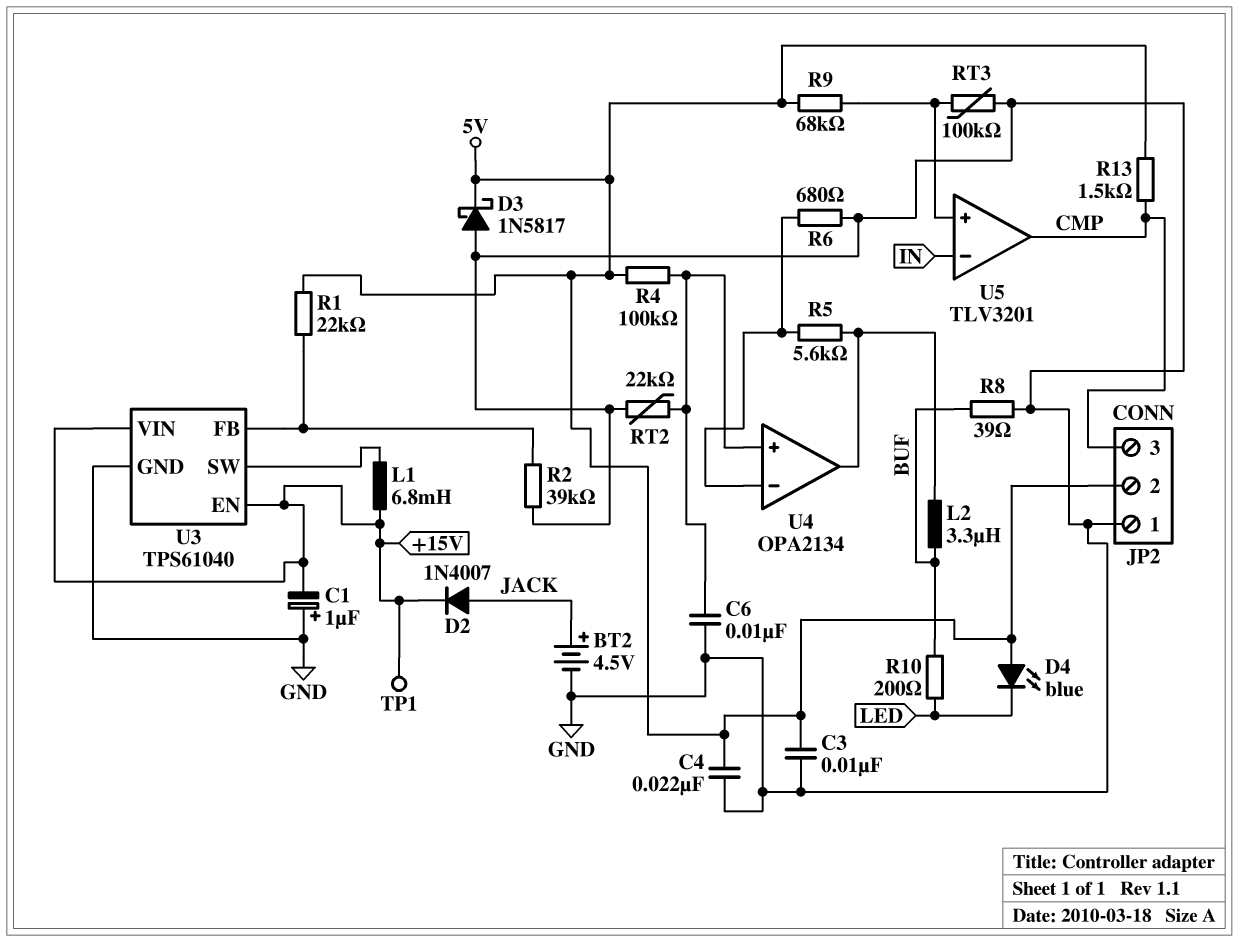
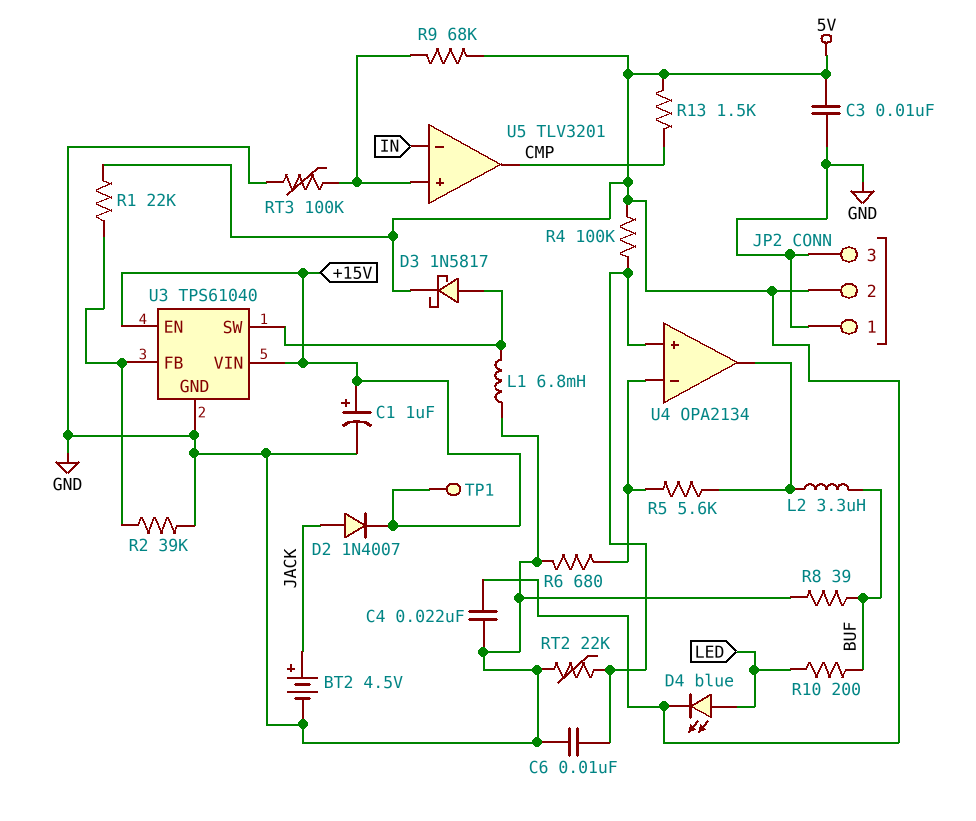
C1: 1uF (plus GND, minus +15V) -> 1uF (plus +15V, minus GND)
D3: schottky 1N5817 (A GND, K 5V) -> schottky 1N5817 (A U3/SW, K 5V)
D4: LED blue (A 5V, K LED) -> LED blue (A LED, K 5V)
JP2 pin 3: CMP -> GND
L1: 6.8mH (+15V, U3/SW) -> 6.8mH (GND, U3/SW)

